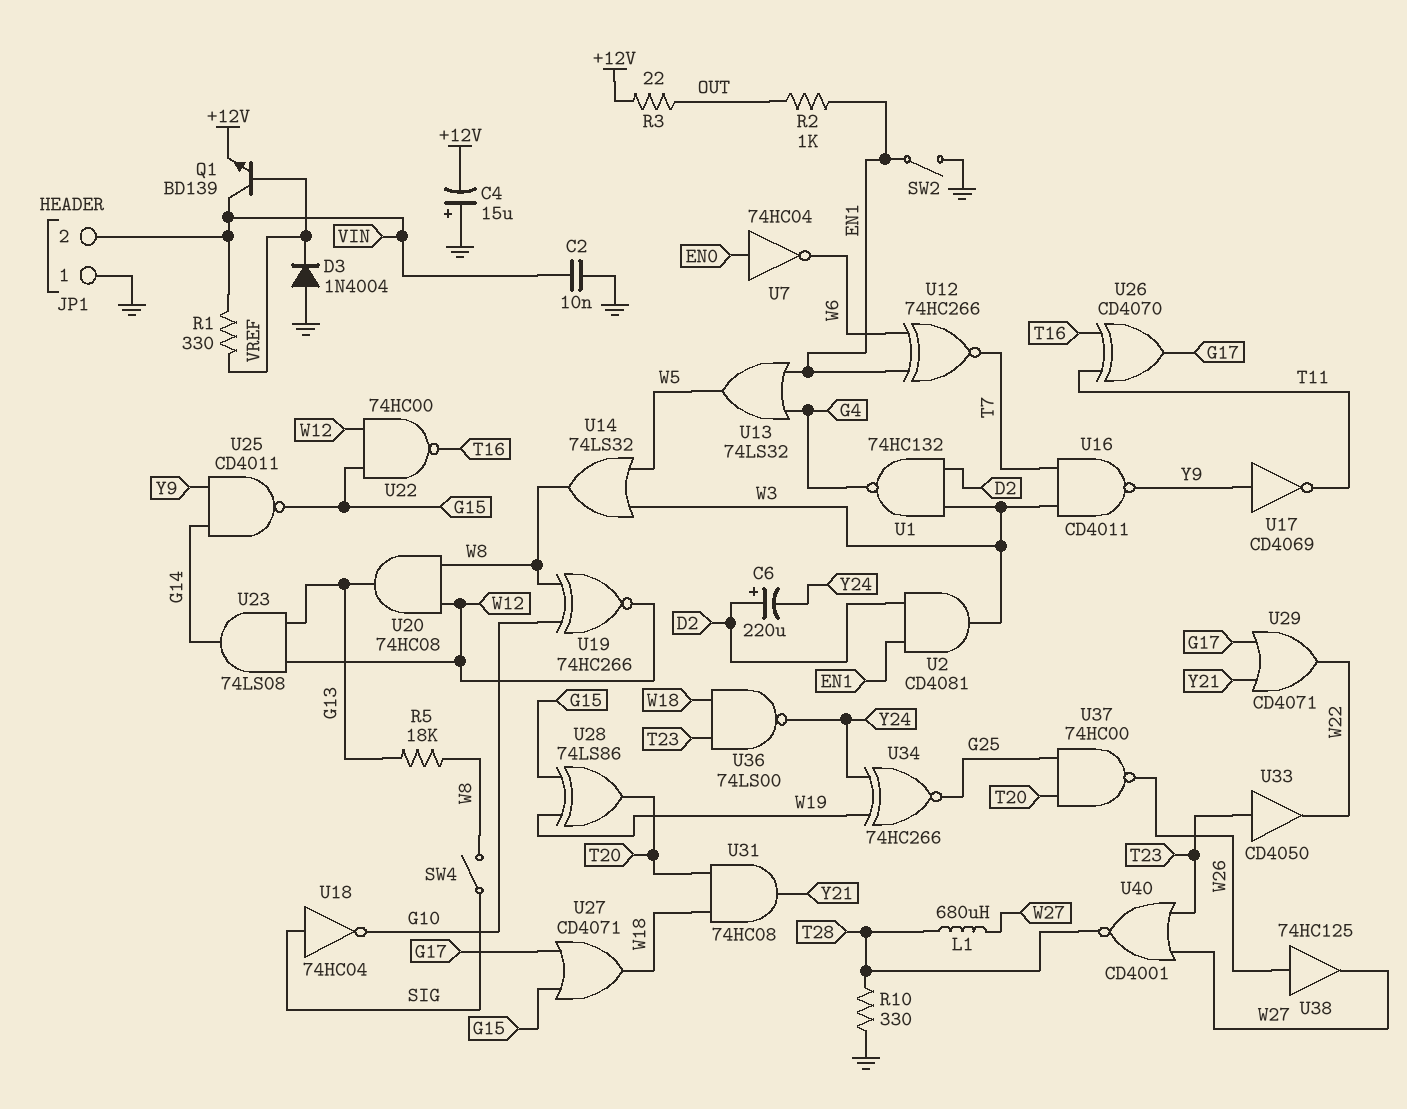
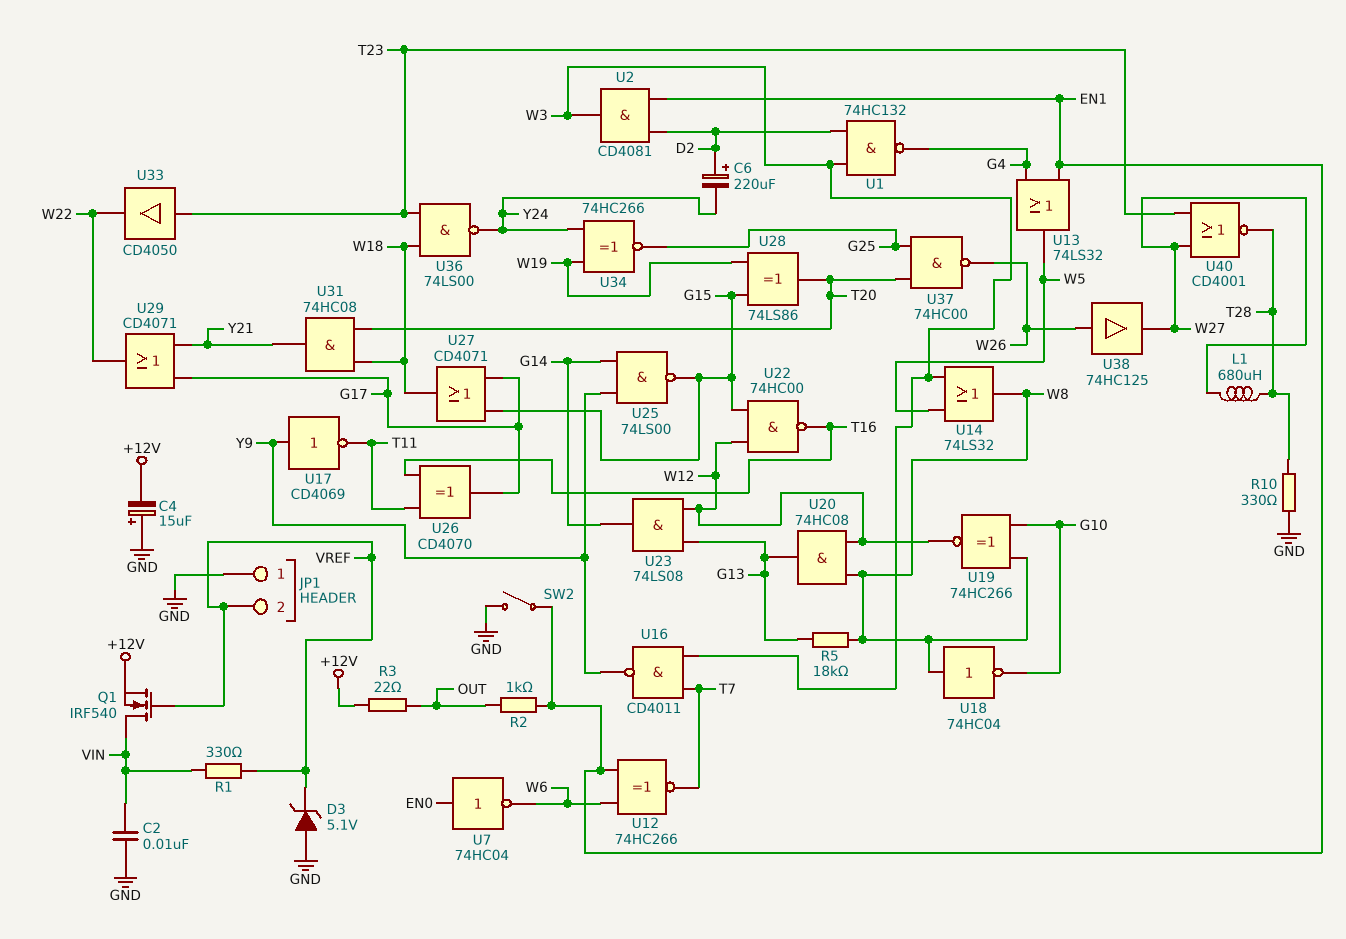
D3: diode 1N4004 (A GND, K VREF) -> zener 5.1V (A GND, K VREF)
JP1 pin 2: VIN -> VREF
Q1: NPN BD139 (B VREF, C VIN, E +12V) -> NMOS IRF540 (G VREF, D VIN, S +12V)
SW4: switch (SIG, W8) -> none
U18: NOT 74HC04 (in SIG, out G10) -> NOT 74HC04 (in W8, out G10)
U25: NAND CD4011 (in G14, in Y9, out G15) -> NAND 74LS00 (in G14, in Y9, out G15)

